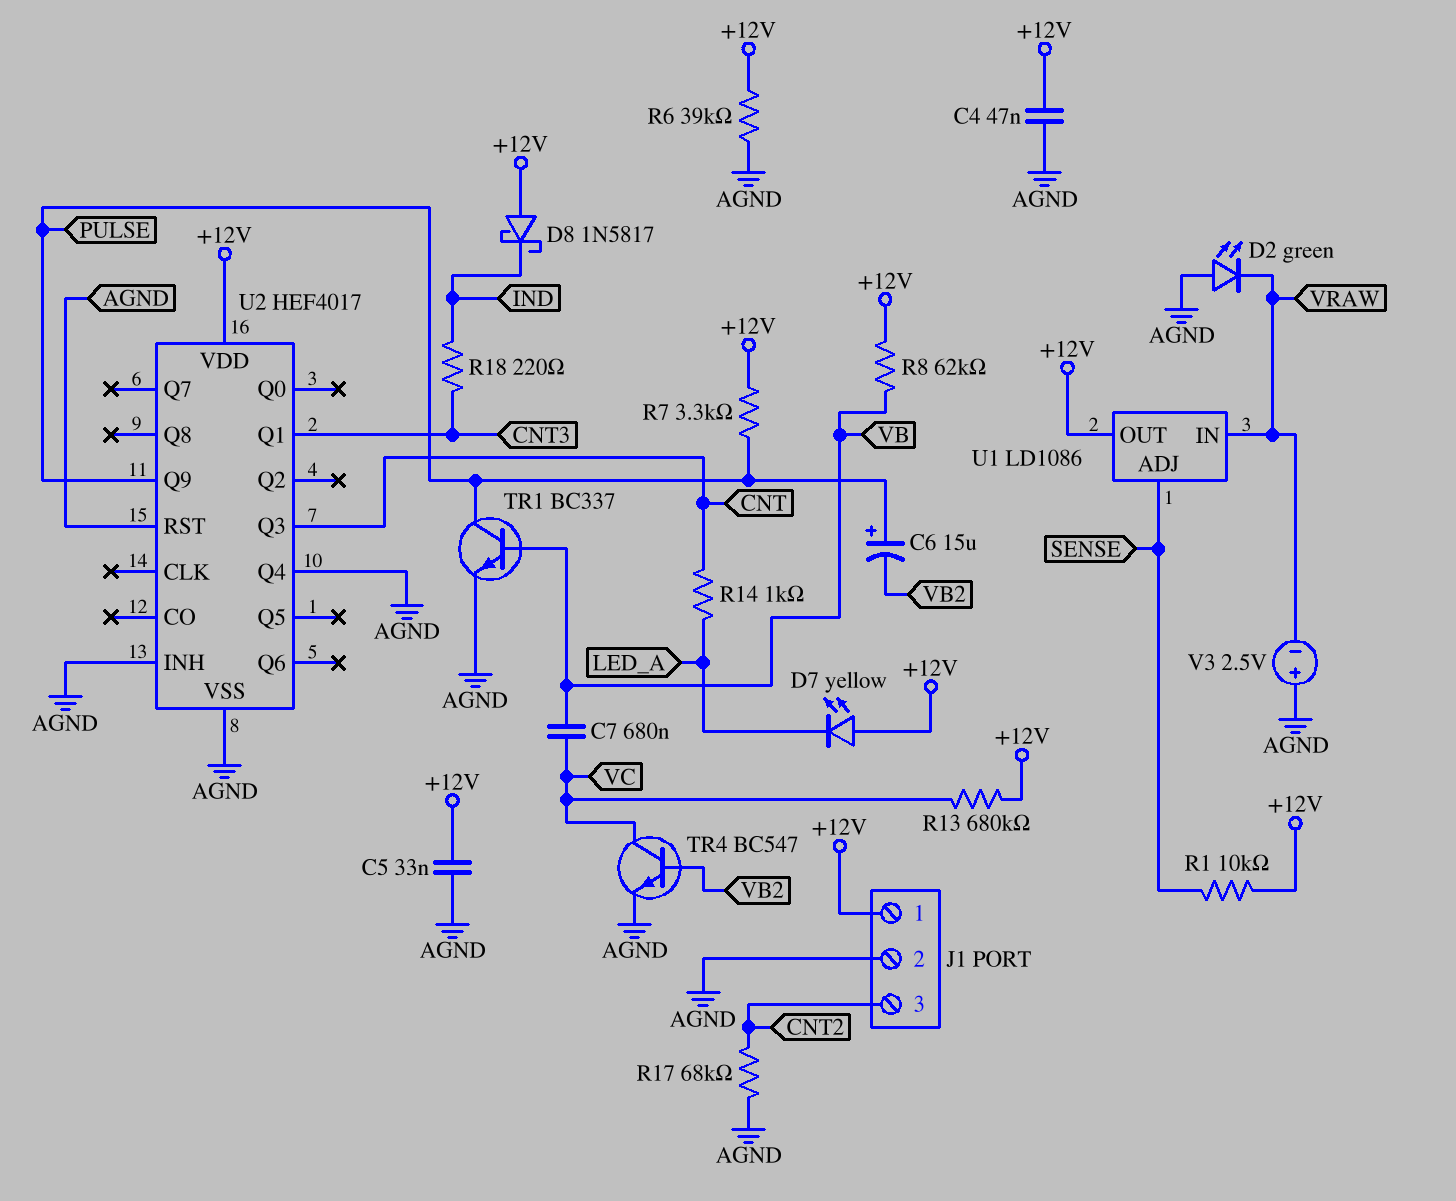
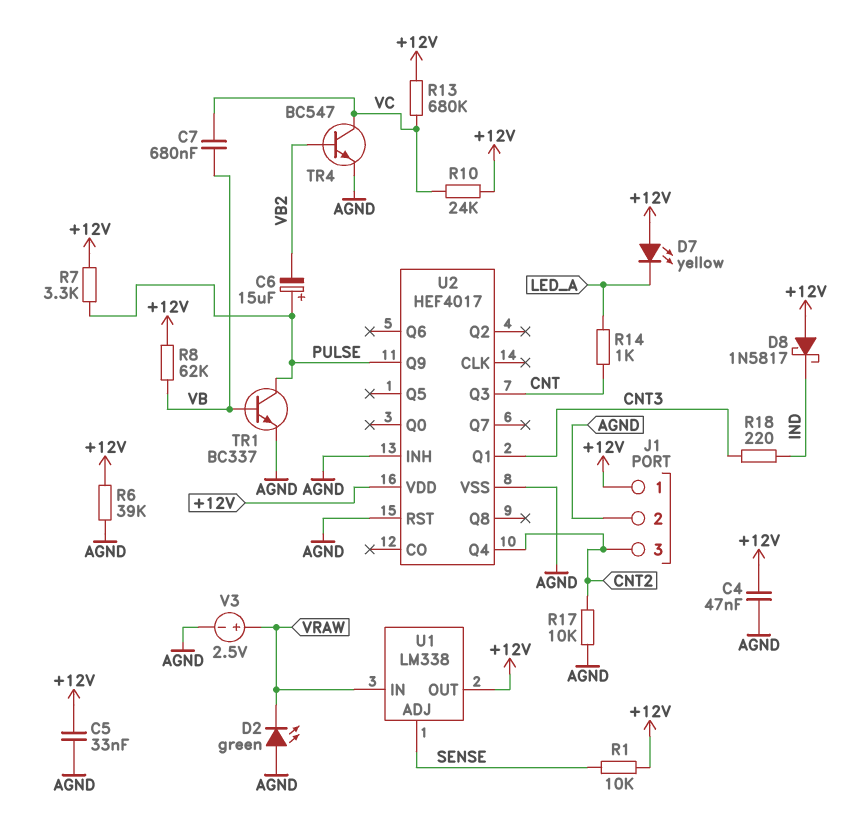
R10: none -> 24k (+12V, VC)
R17: 68k (AGND, CNT2) -> 10k (AGND, CNT2)
U1: LD1086 -> LM338
U2 pin Q4: AGND -> CNT2
V3: 2.5V (plus AGND, minus VRAW) -> 2.5V (plus VRAW, minus AGND)

